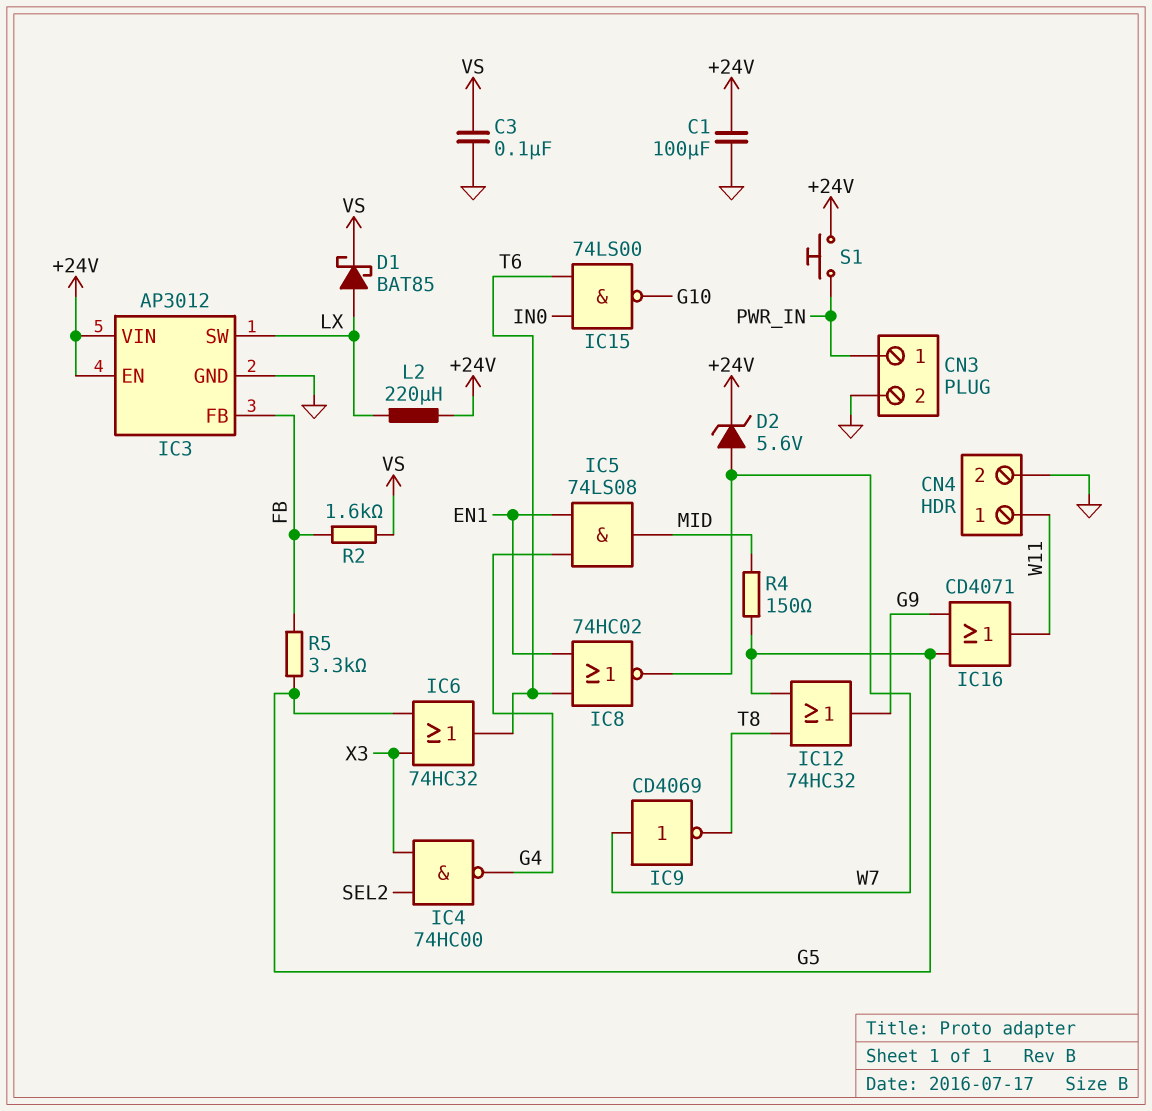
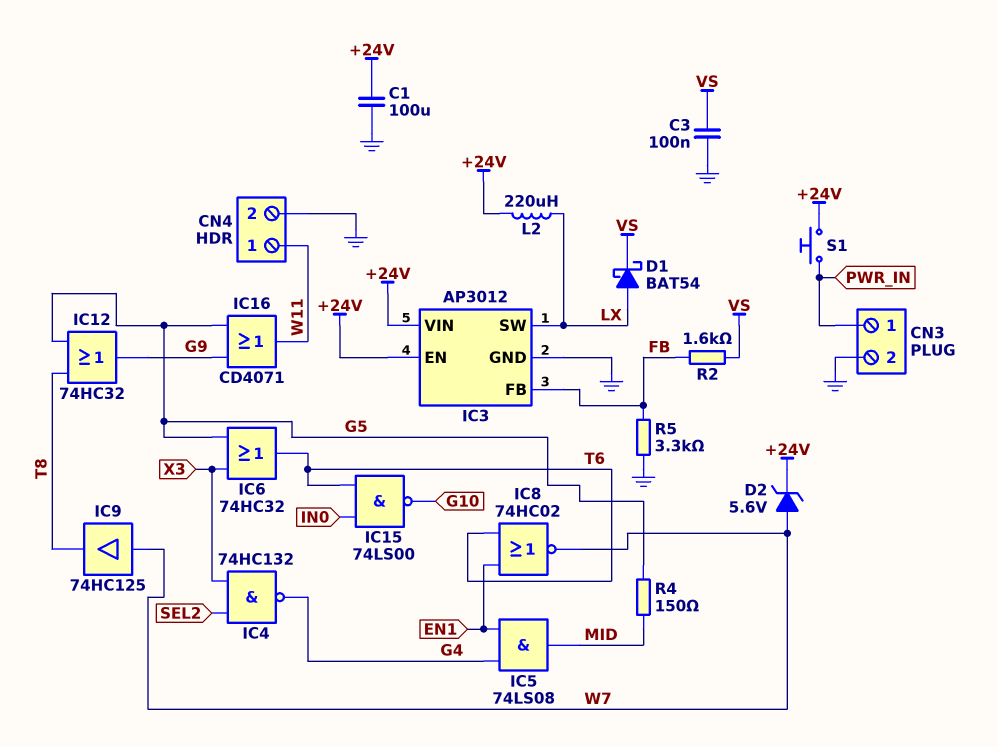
D1: schottky BAT85 (A LX, K VS) -> schottky BAT54 (A LX, K VS)
IC4: NAND 74HC00 (in SEL2, in X3, out G4) -> NAND 74HC132 (in SEL2, in X3, out G4)
IC9: NOT CD4069 (in W7, out T8) -> buffer 74HC125 (in W7, out T8)
R5: 3.3k (FB, G5) -> 3.3k (FB, GND)

